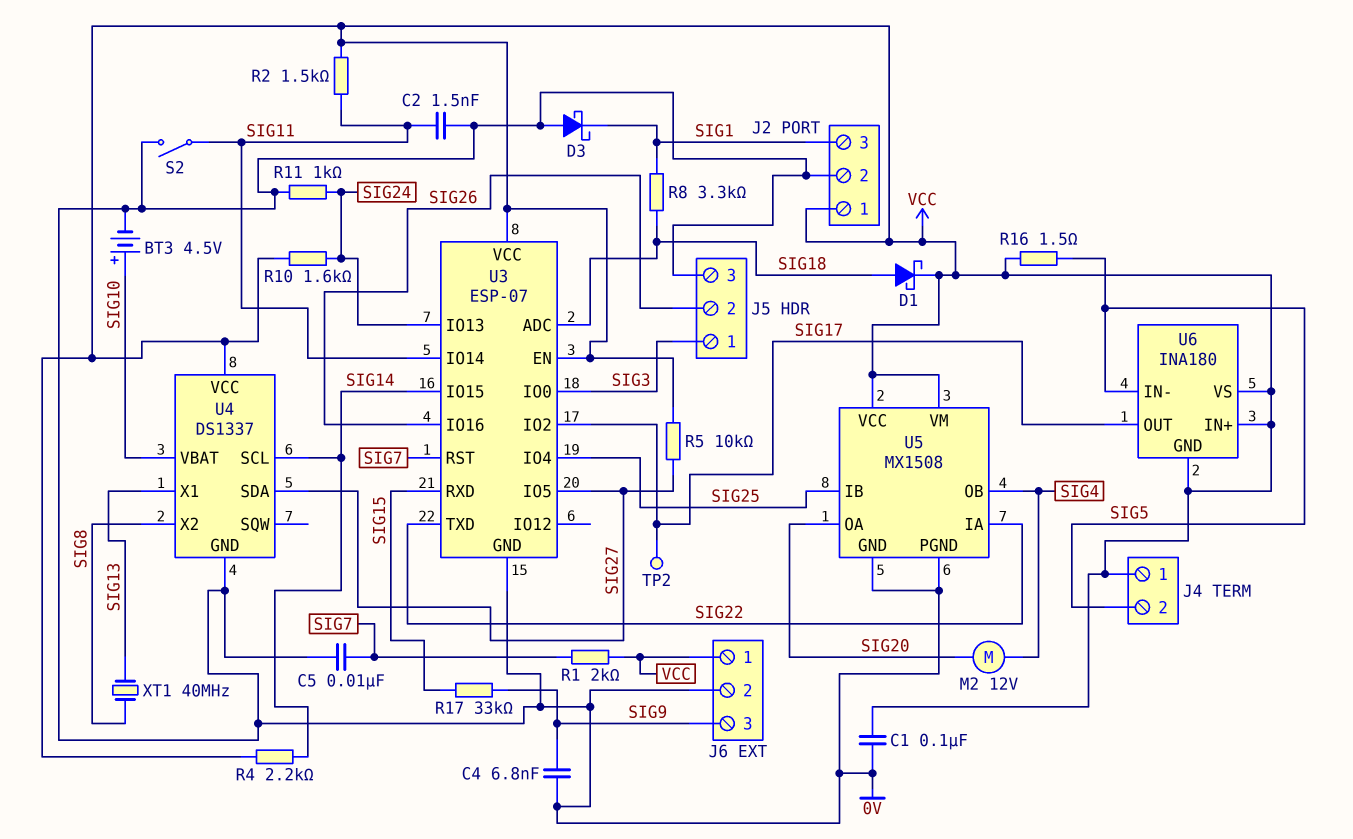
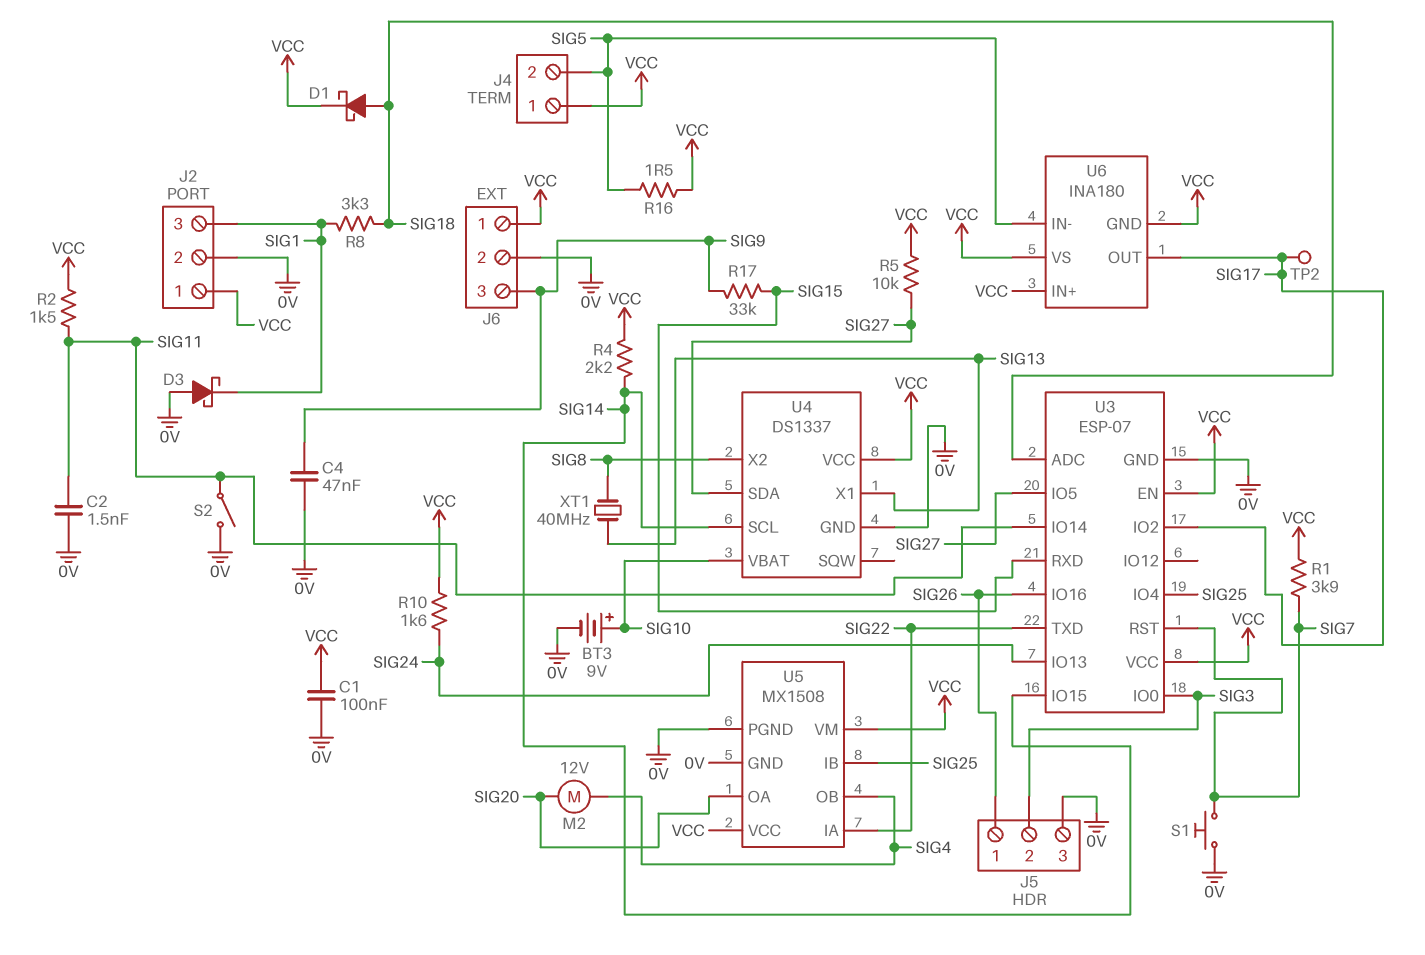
BT3: 4.5V (plus SIG10, minus 0V) -> 9V (plus SIG10, minus 0V)
C4: 6.8nF (0V, SIG9) -> 47nF (0V, SIG9)
C5: 10nF (0V, SIG7) -> none
J5 pin 1: SIG3 -> SIG26
J5 pin 2: SIG26 -> SIG3
R1: 2k (SIG7, VCC) -> 3.9k (SIG7, VCC)
R11: 1k (0V, SIG24) -> none
S1: none -> button (0V, SIG7)

